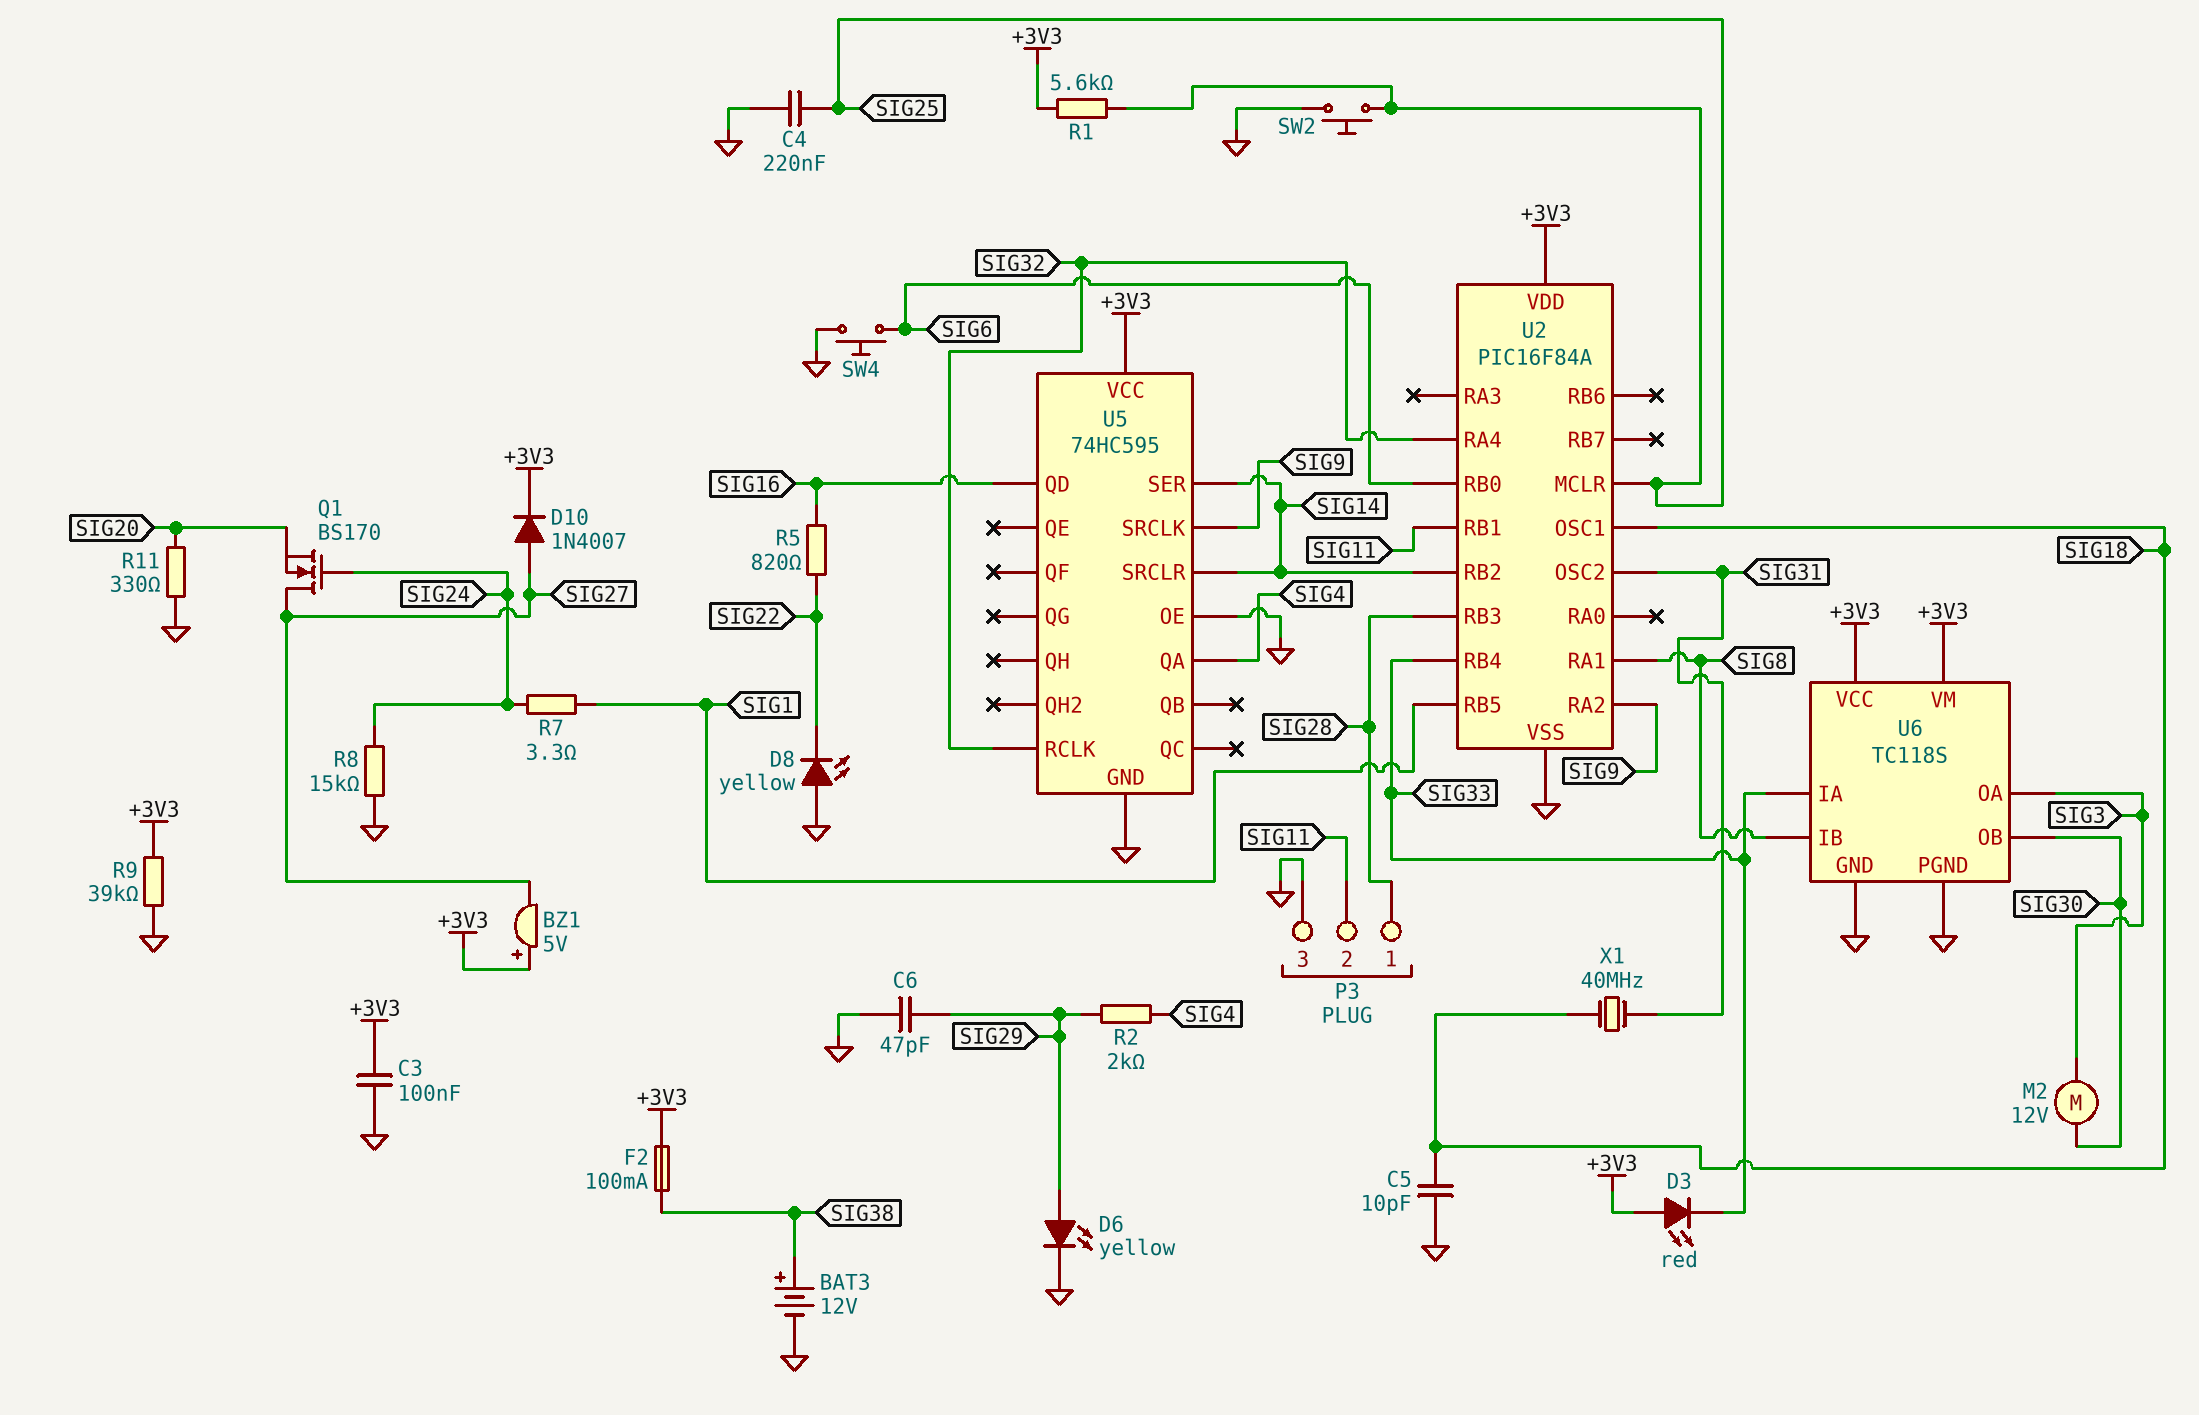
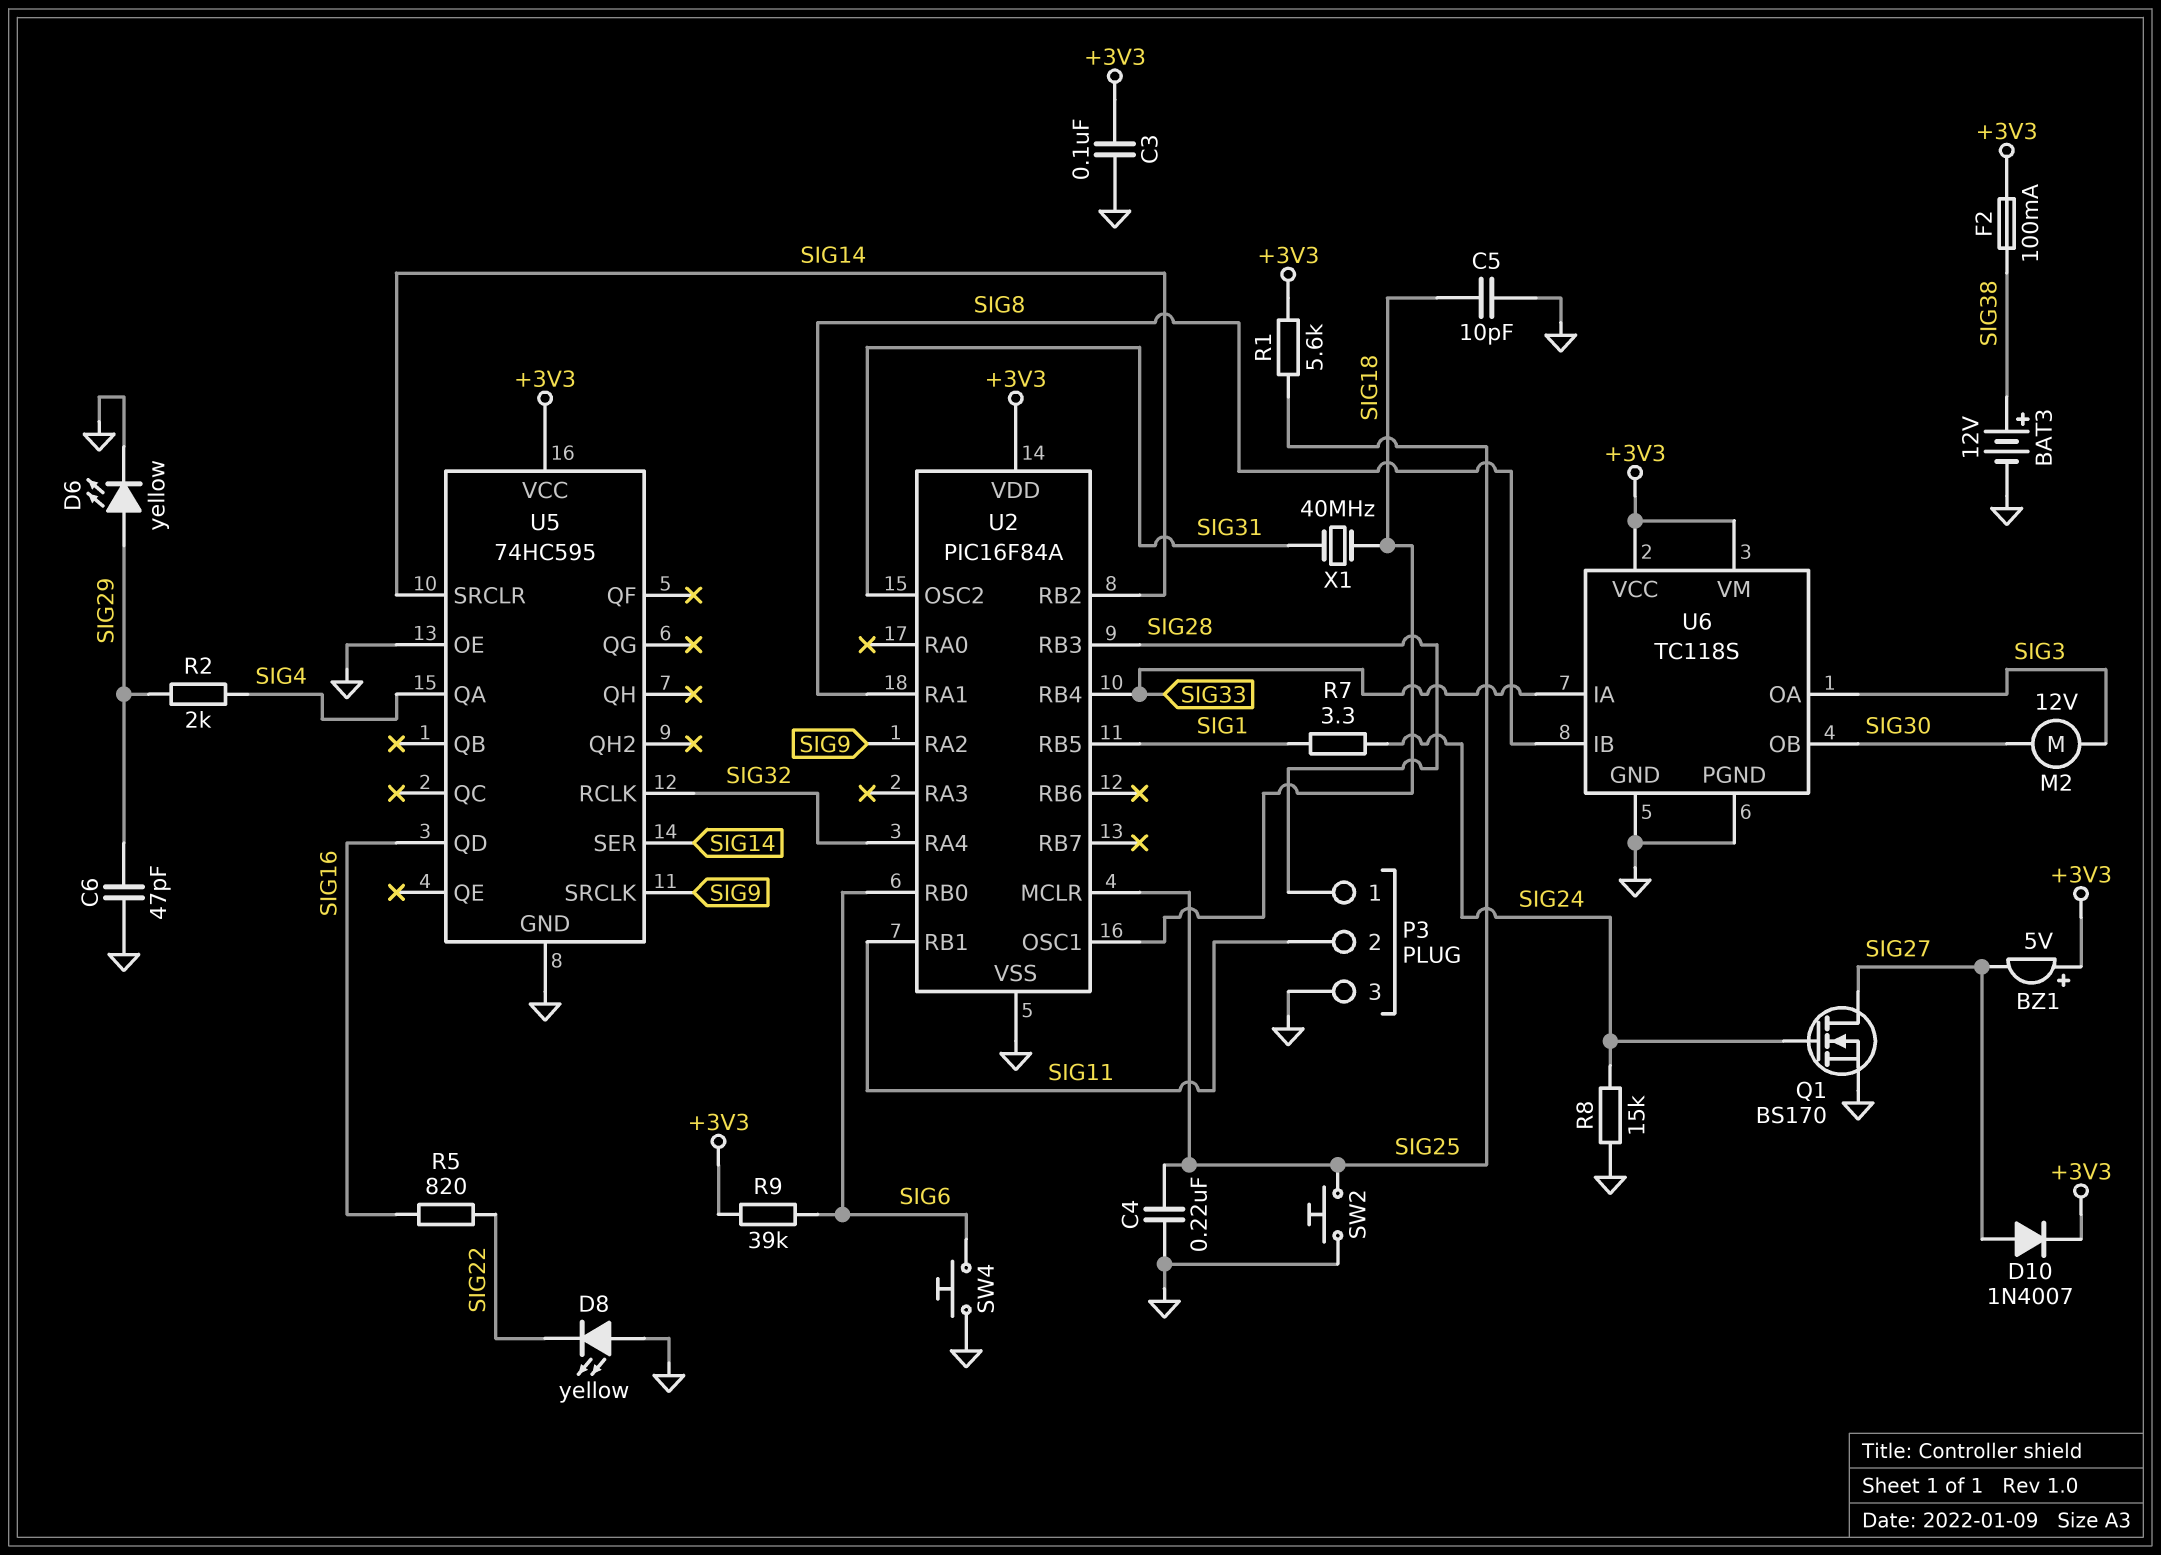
D3: LED red (A +3V3, K SIG33) -> none
Q1: NMOS BS170 (G SIG24, D SIG27, S SIG20) -> NMOS BS170 (G SIG24, D SIG27, S GND)
R9: 39k (+3V3, GND) -> 39k (+3V3, SIG6)
R11: 330 (GND, SIG20) -> none

